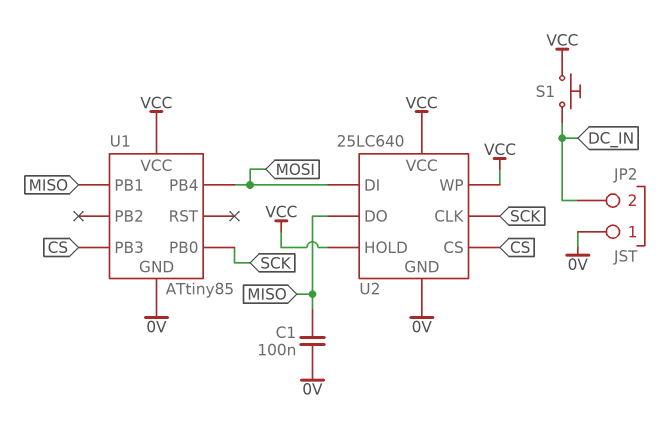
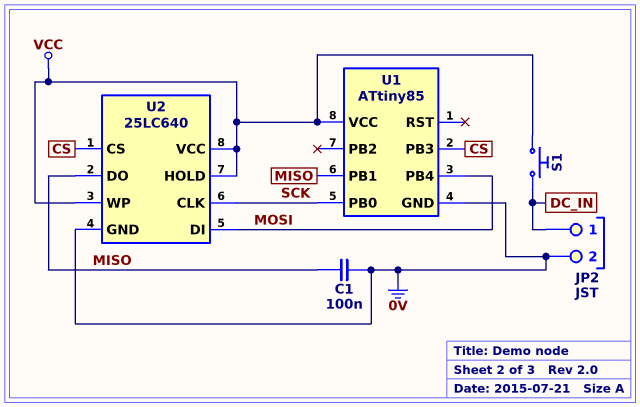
JP2 pin 1: 0V -> DC_IN
JP2 pin 2: DC_IN -> 0V

